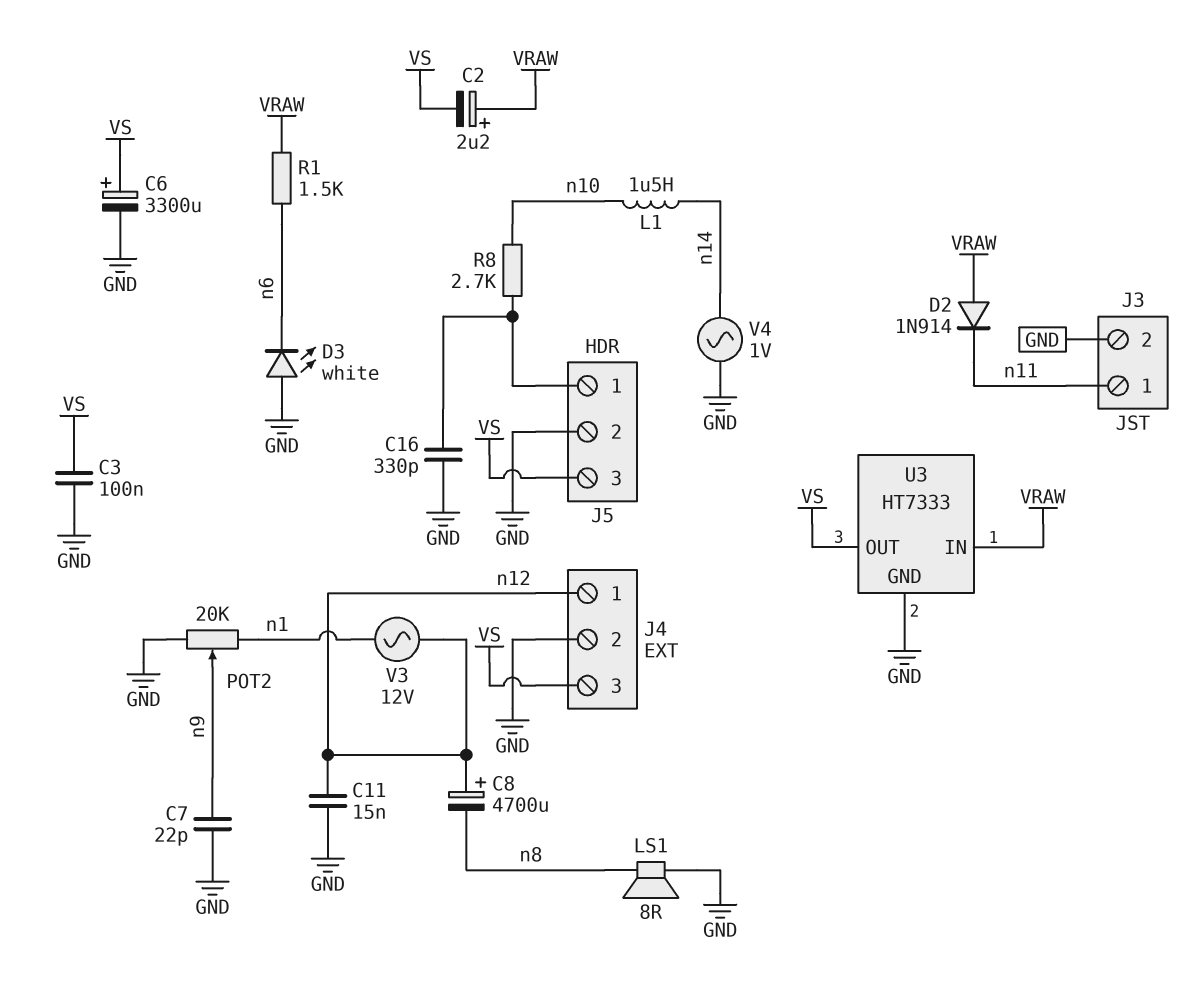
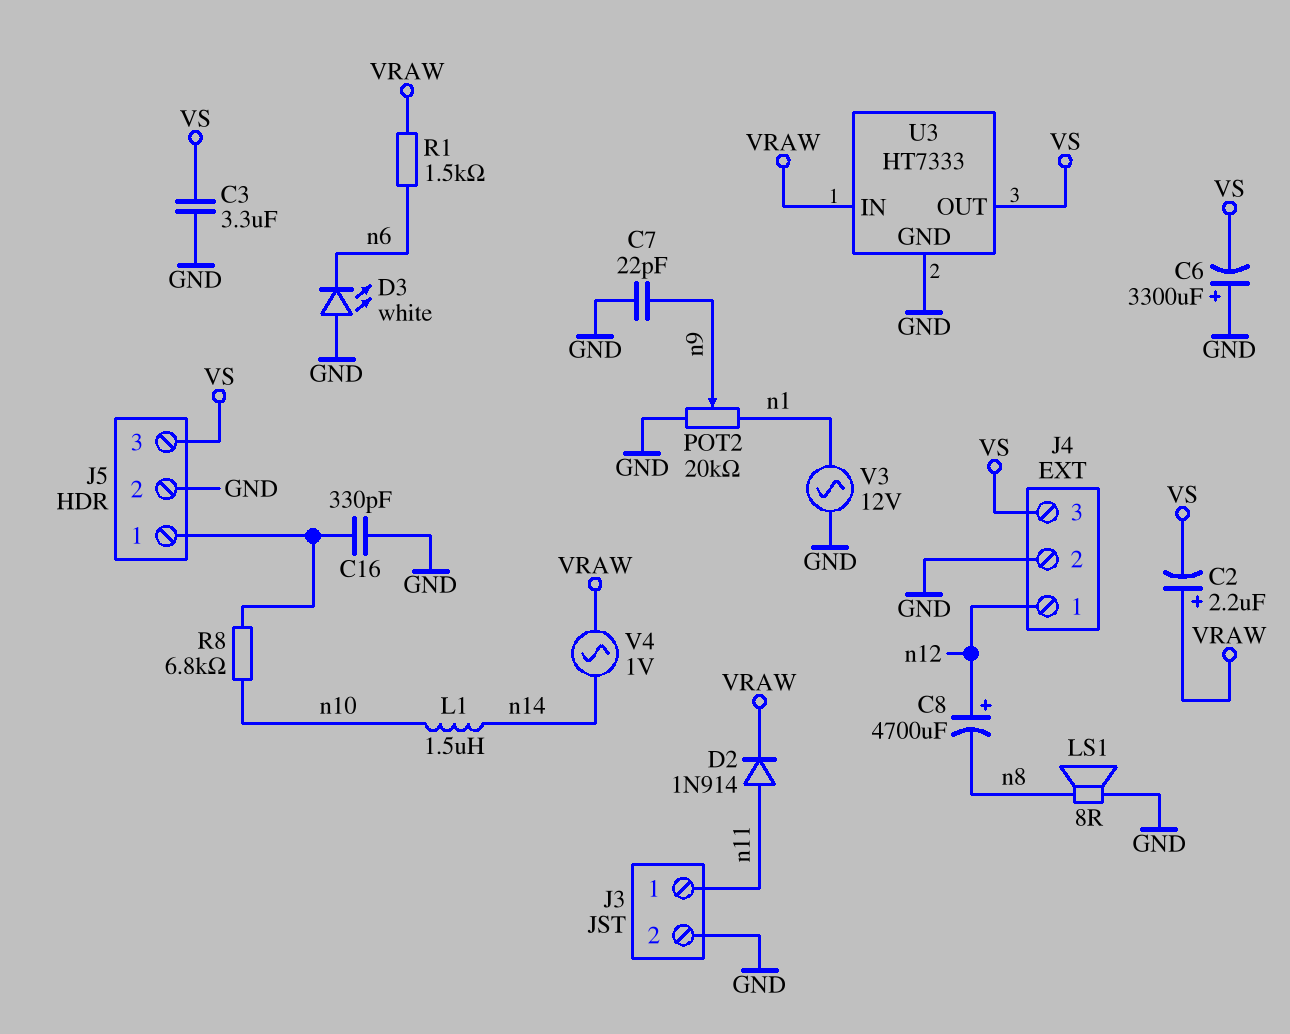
C3: 100nF (GND, VS) -> 3.3uF (GND, VS)
C6: 3300uF (plus VS, minus GND) -> 3300uF (plus GND, minus VS)
C11: 15nF (GND, n12) -> none
D2: diode 1N914 (A VRAW, K n11) -> diode 1N914 (A n11, K VRAW)
R8: 2.7k (J5/1, n10) -> 6.8k (J5/1, n10)
V3: AC 12V (n1, n12) -> AC 12V (GND, n1)
V4: AC 1V (GND, n14) -> AC 1V (VRAW, n14)

